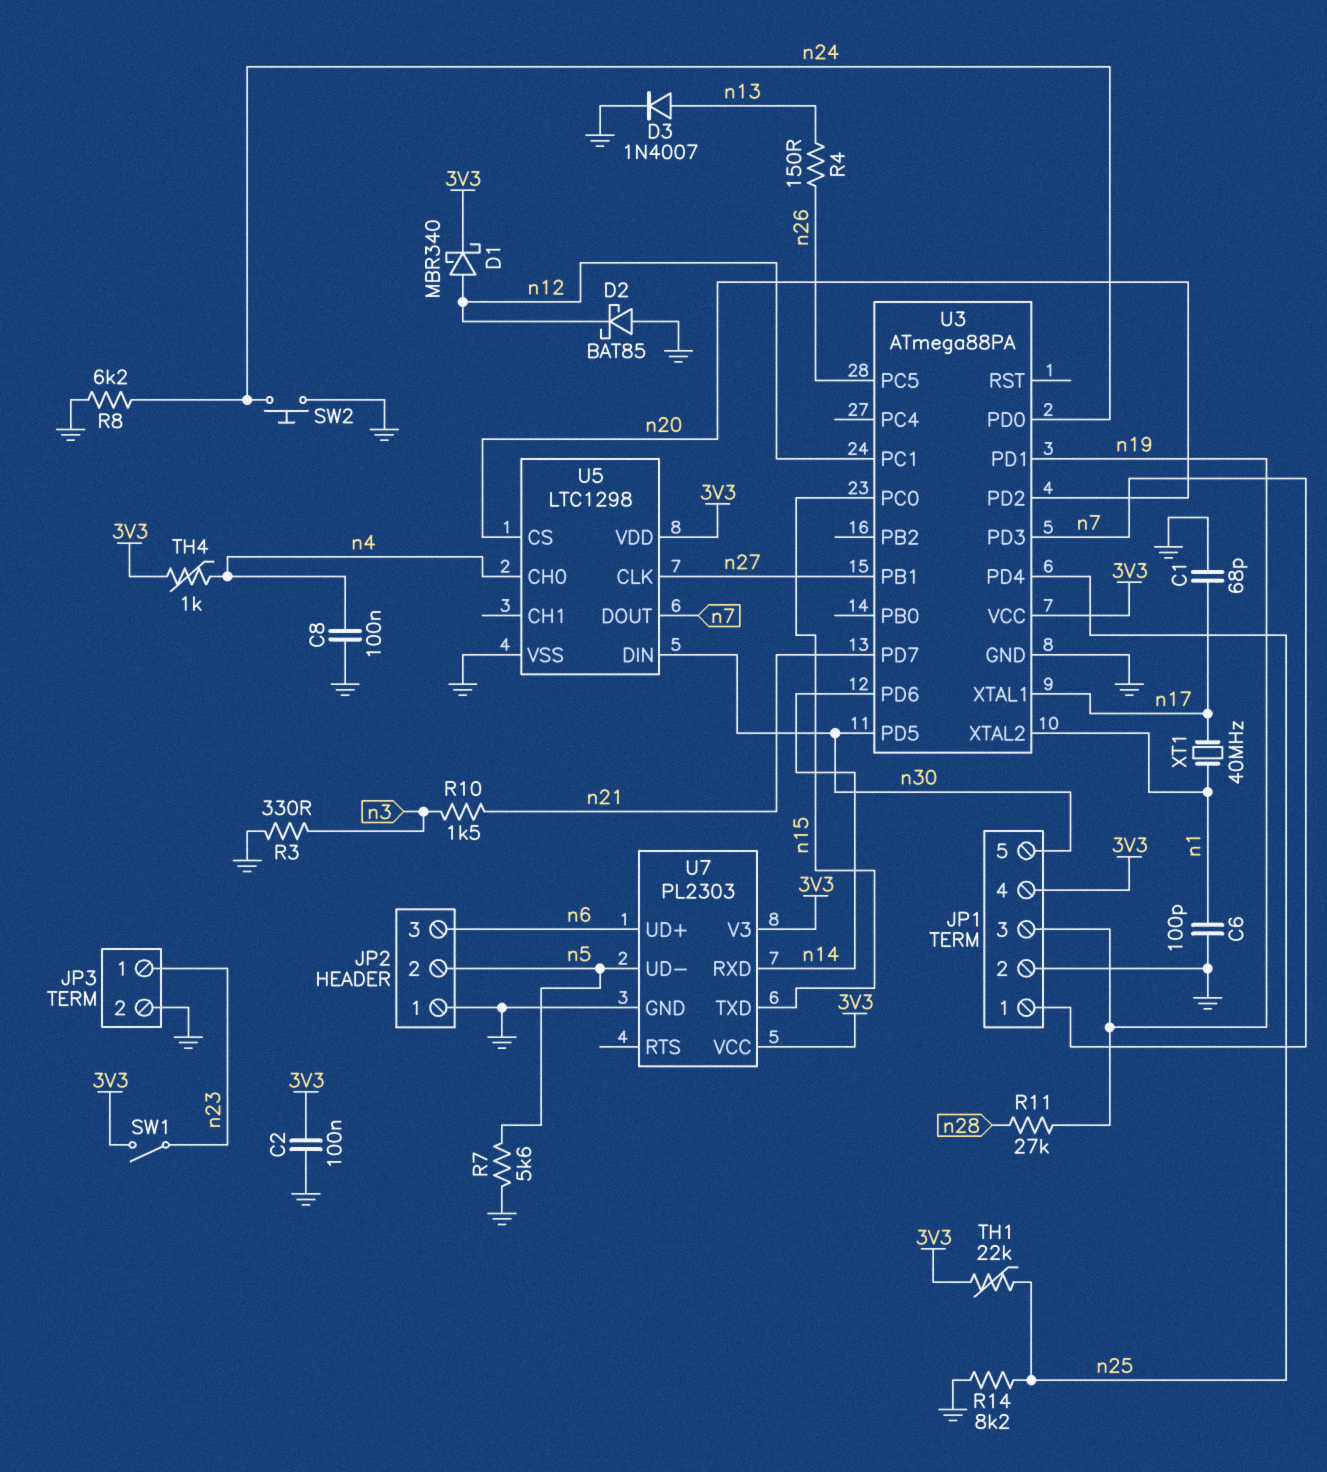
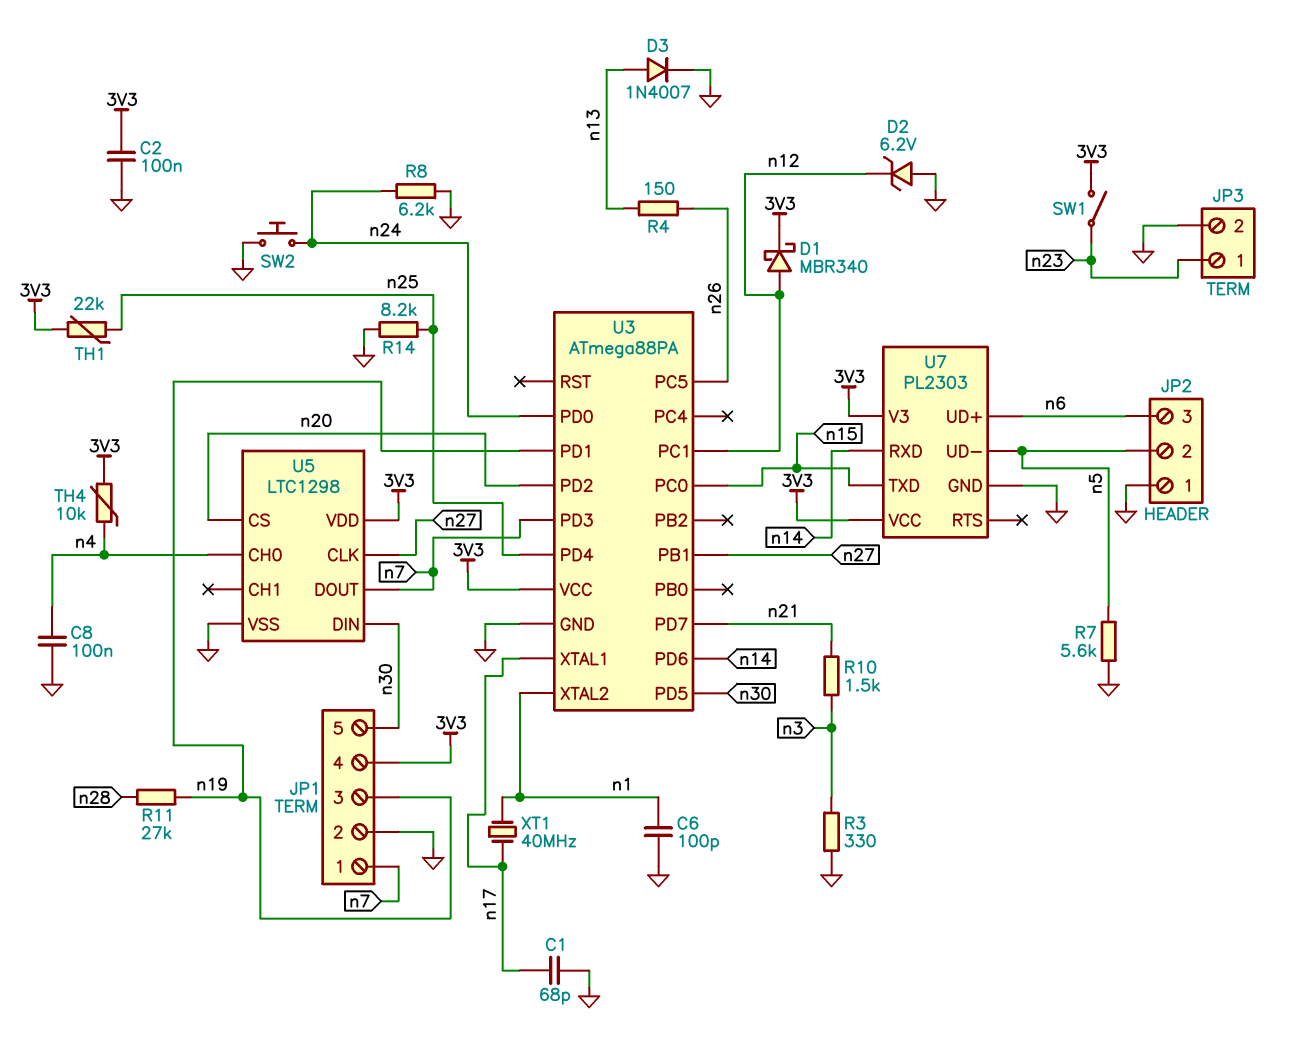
D2: schottky BAT85 (A GND, K n12) -> zener 6.2V (A GND, K n12)
TH4: 1k (3V3, n4) -> 10k (3V3, n4)

